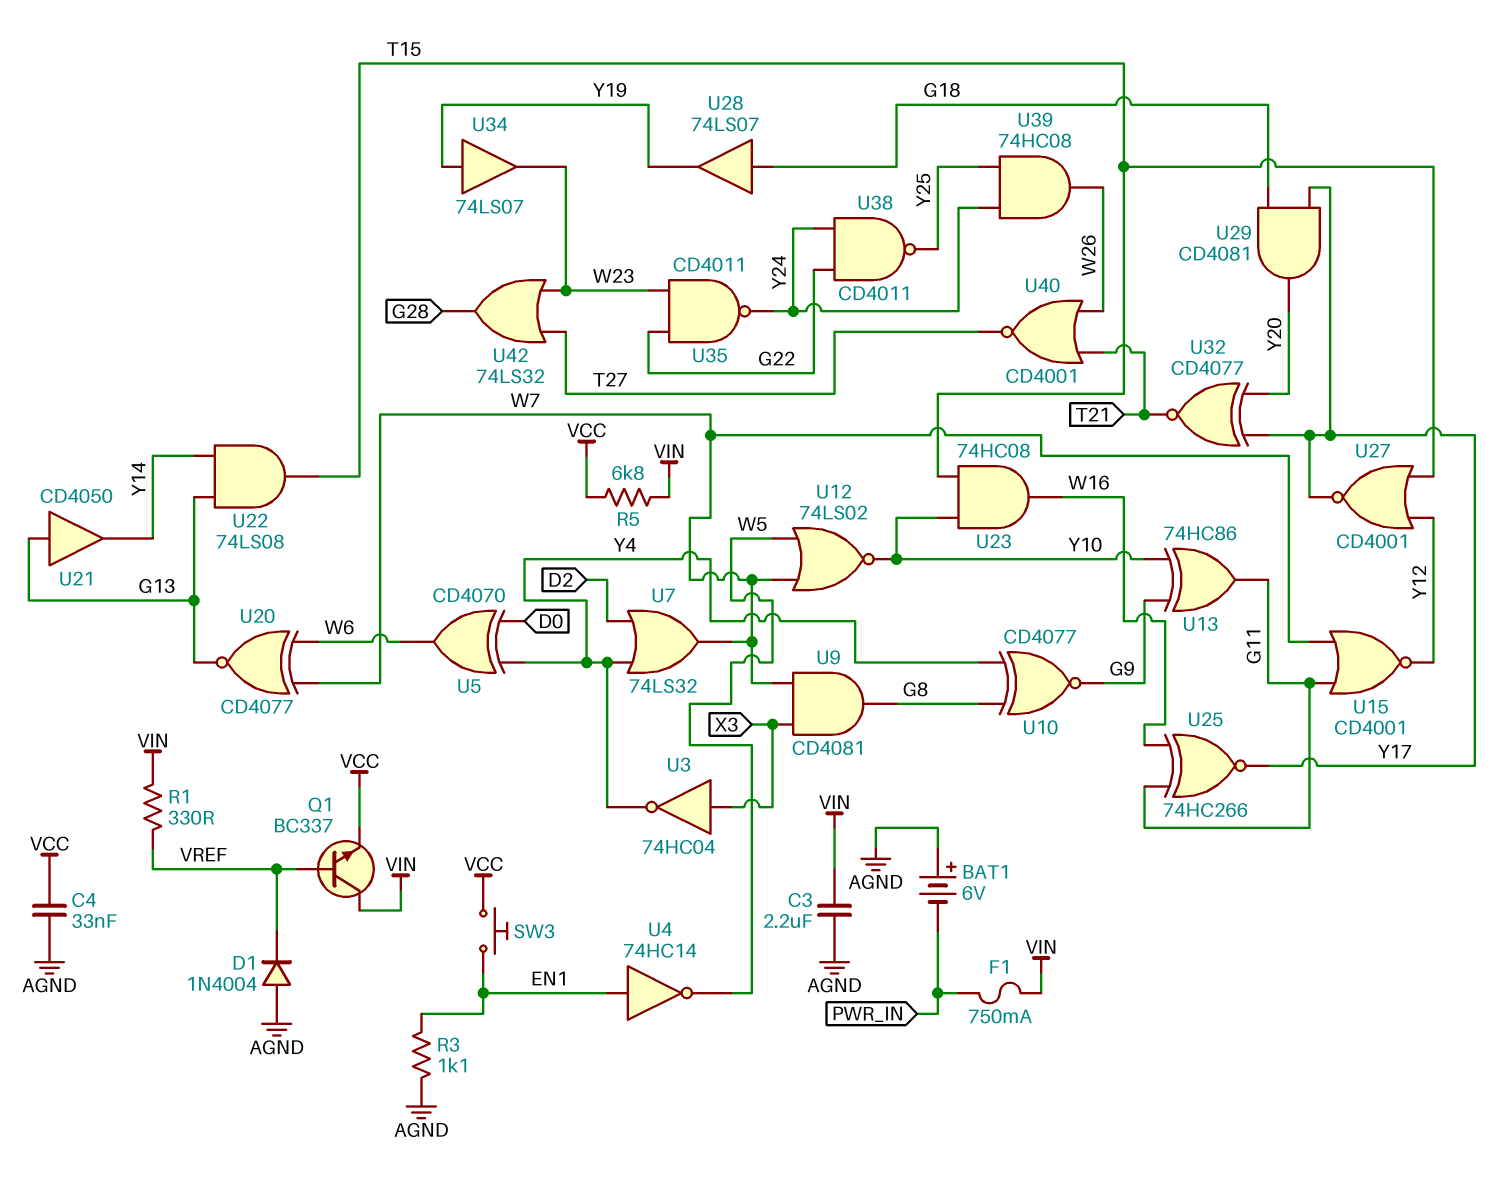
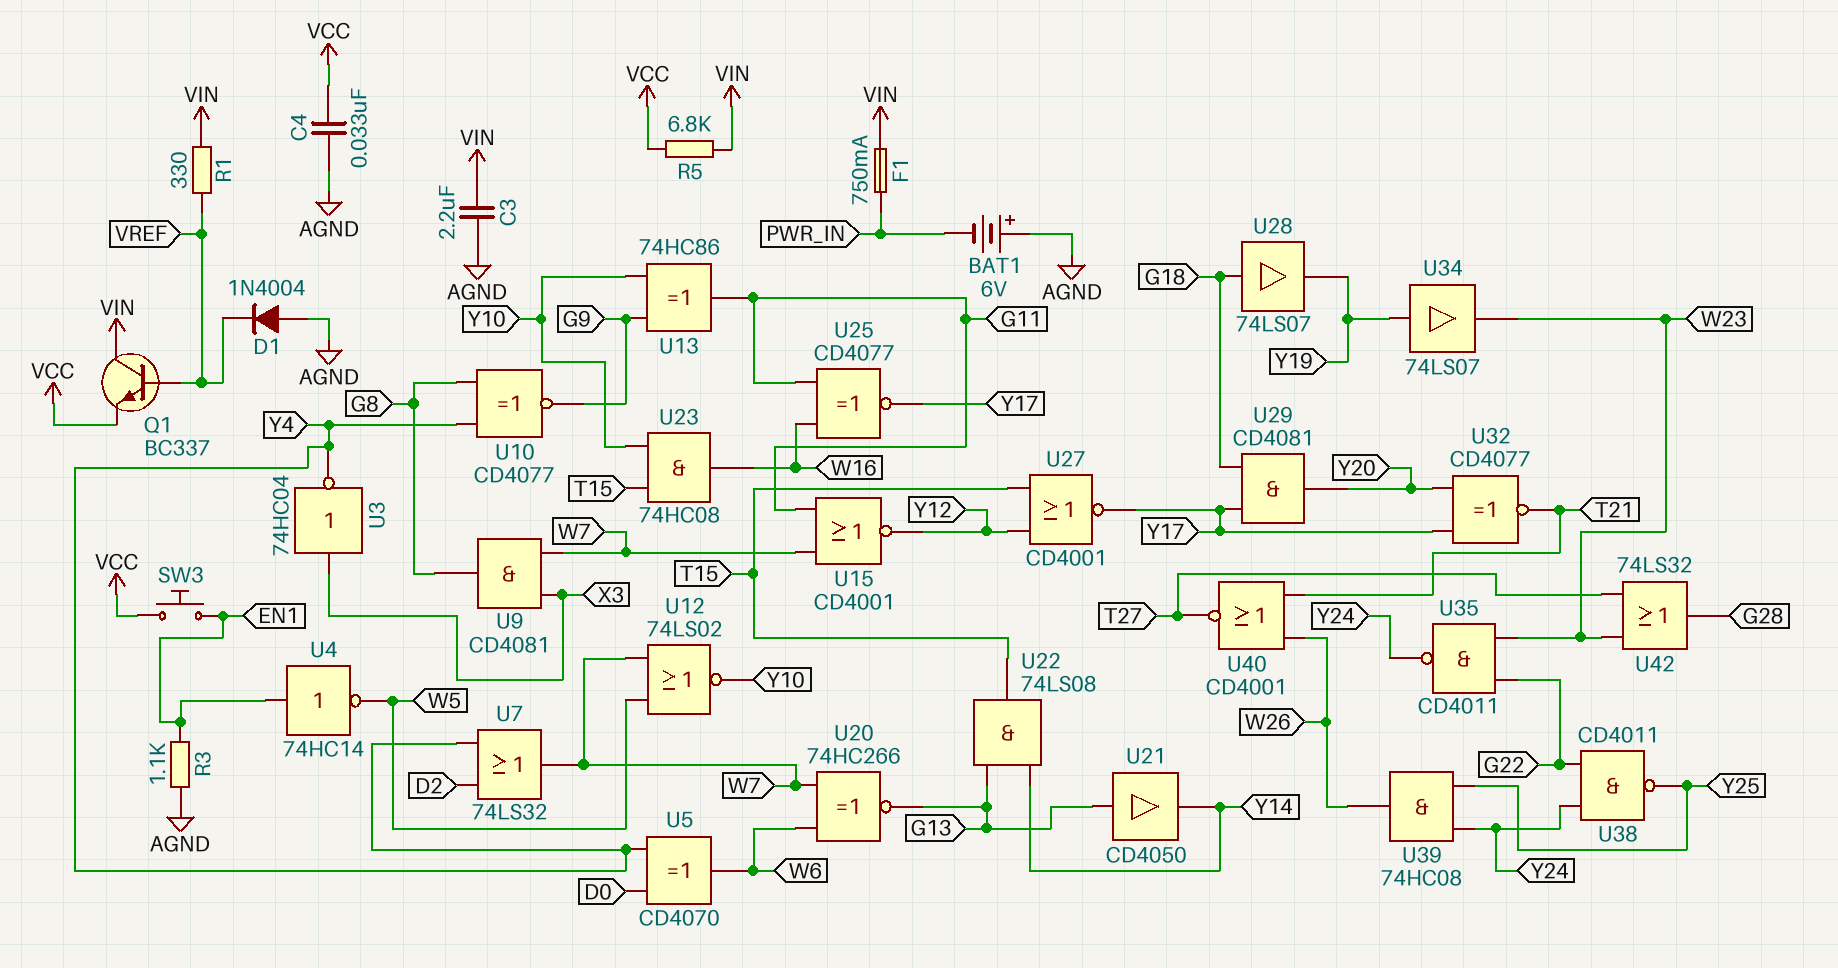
U20: XNOR CD4077 (in W6, in W7, out G13) -> XNOR 74HC266 (in W6, in W7, out G13)
U25: XNOR 74HC266 (in G11, in W16, out Y17) -> XNOR CD4077 (in G11, in W16, out Y17)

